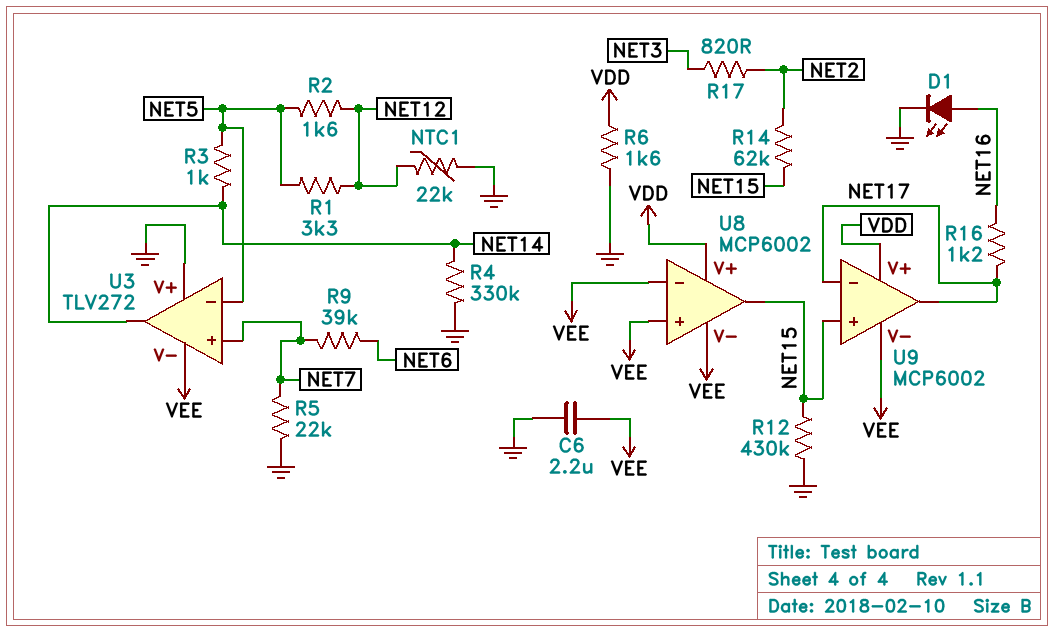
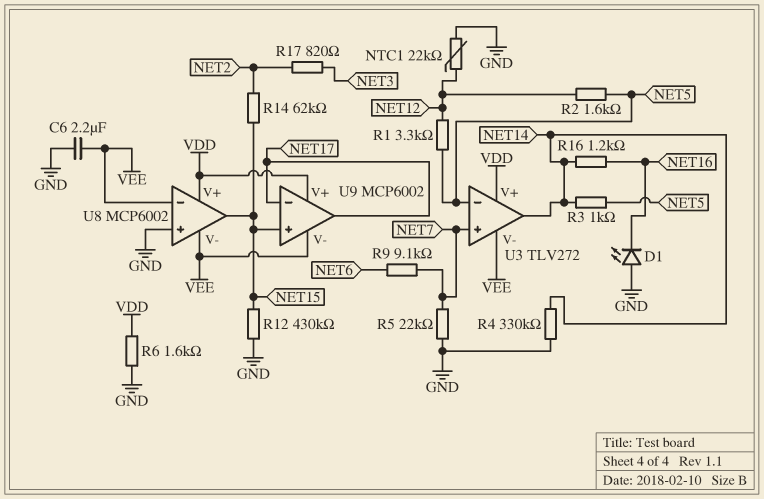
D1: LED (A NET16, K GND) -> LED (A GND, K NET16)
R9: 39k (NET6, NET7) -> 9.1k (NET6, NET7)
R16: 1.2k (NET16, NET17) -> 1.2k (NET14, NET16)
U3 pin V+: GND -> VDD
U8 pin in+: VEE -> GND

